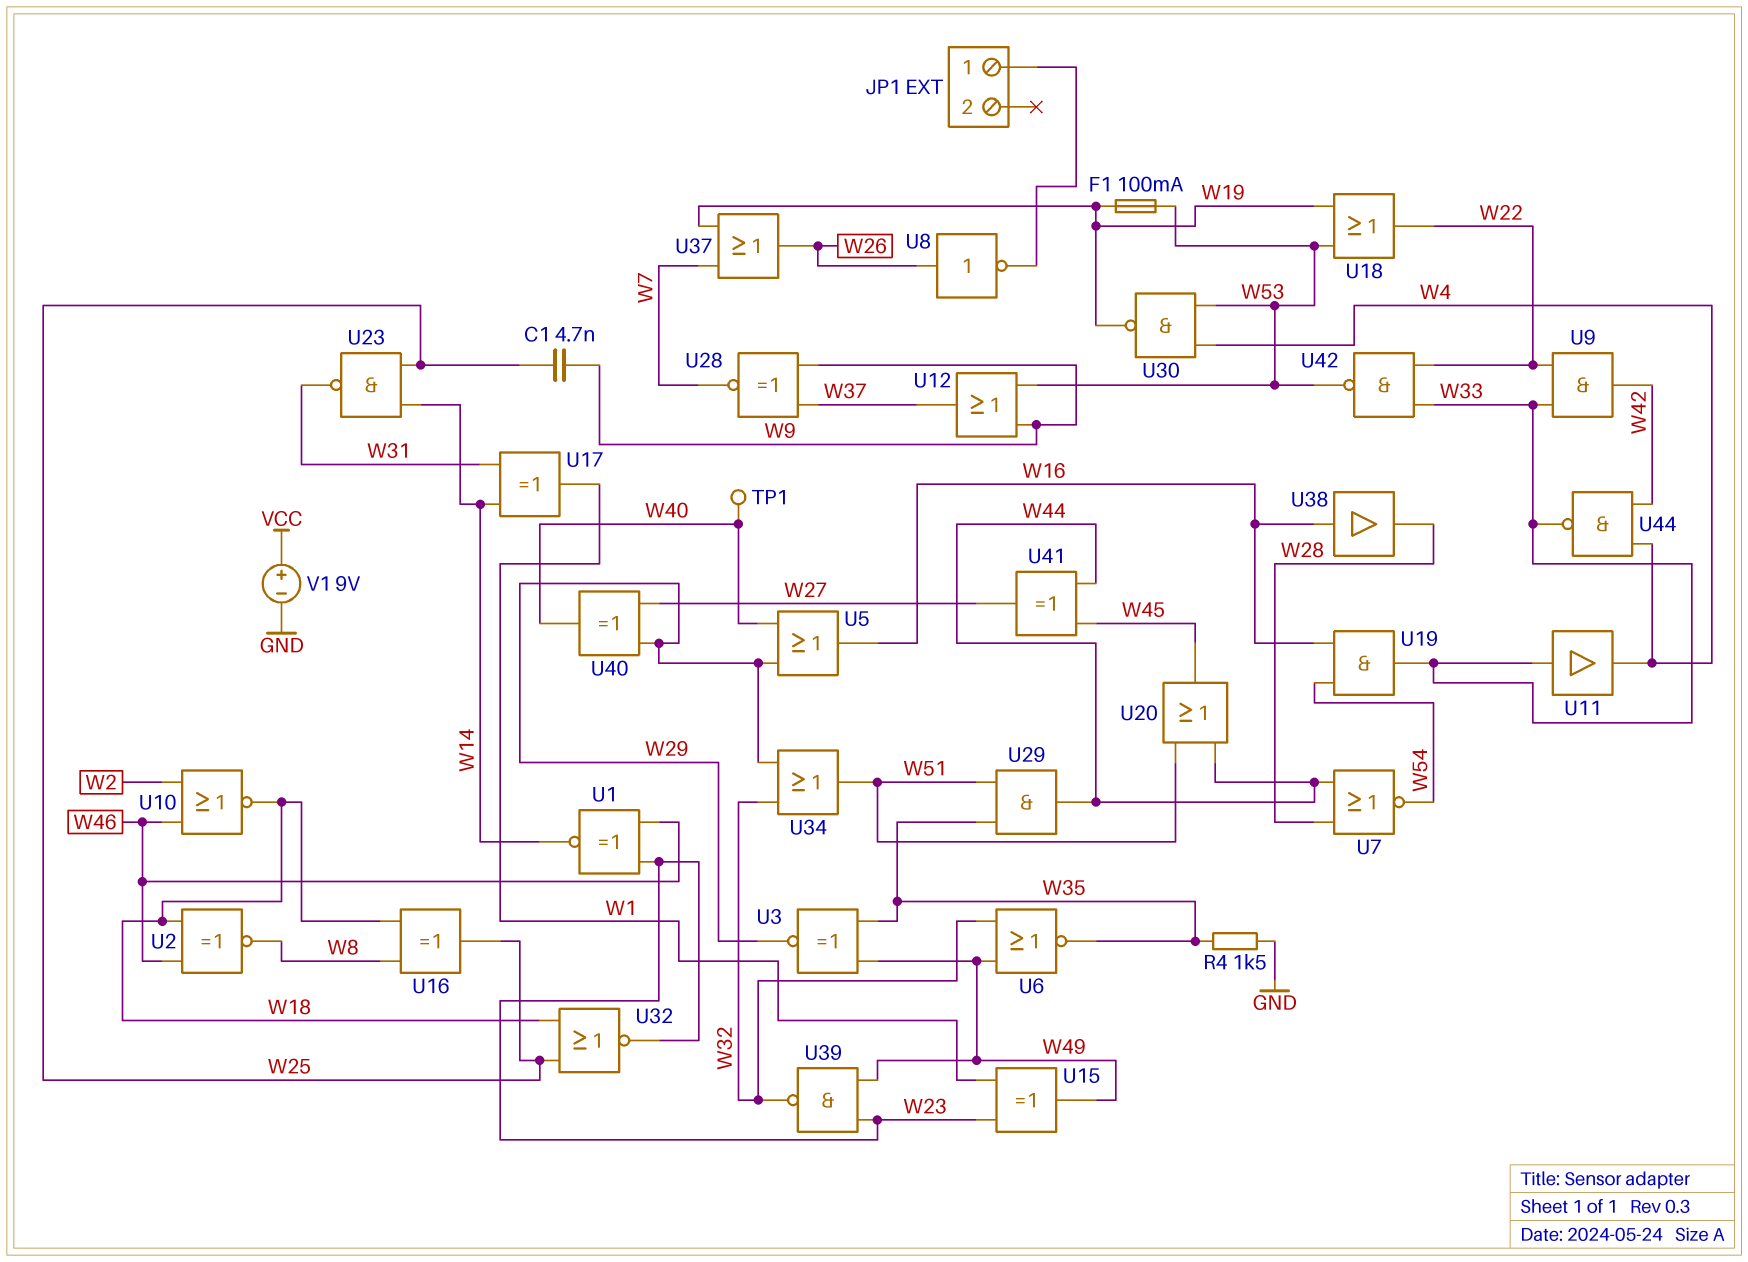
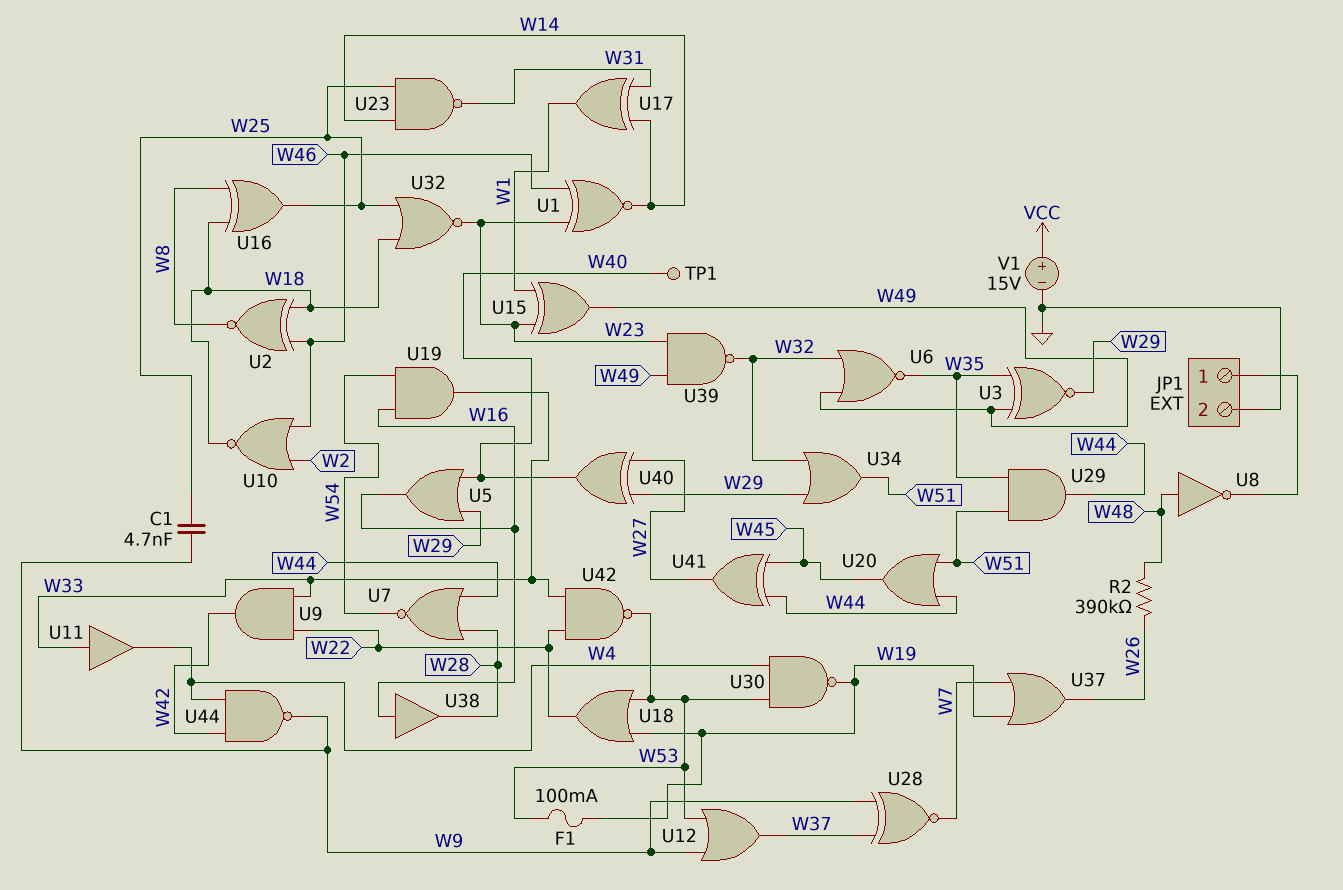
JP1 pin 2: none -> GND
R2: none -> 390k (W26, W48)
R4: 1.5k (GND, W35) -> none
U8: NOT (in W26, out JP1/1) -> NOT (in W48, out JP1/1)
U44: NAND (in W4, in W42, out W33) -> NAND (in W4, in W42, out W9)
V1: 9V (plus VCC, minus GND) -> 15V (plus VCC, minus GND)

